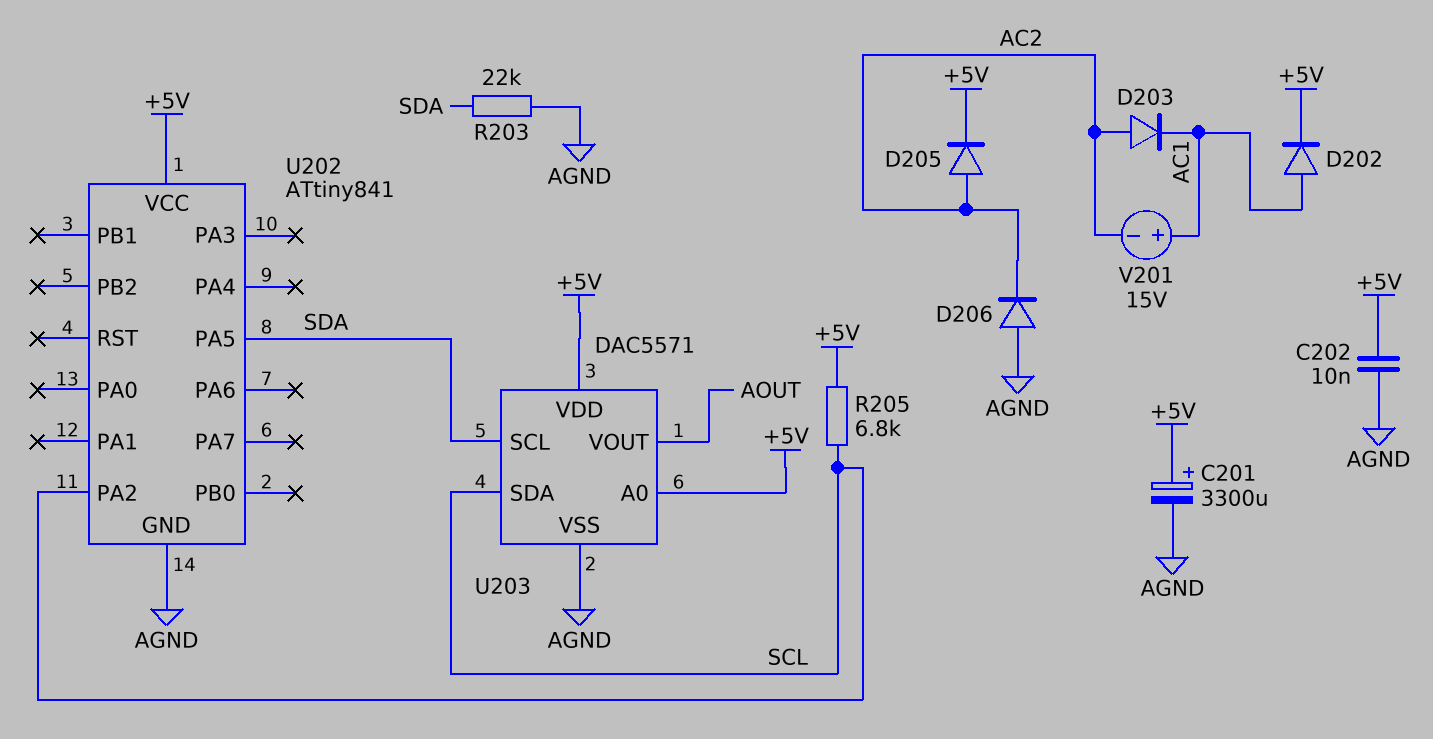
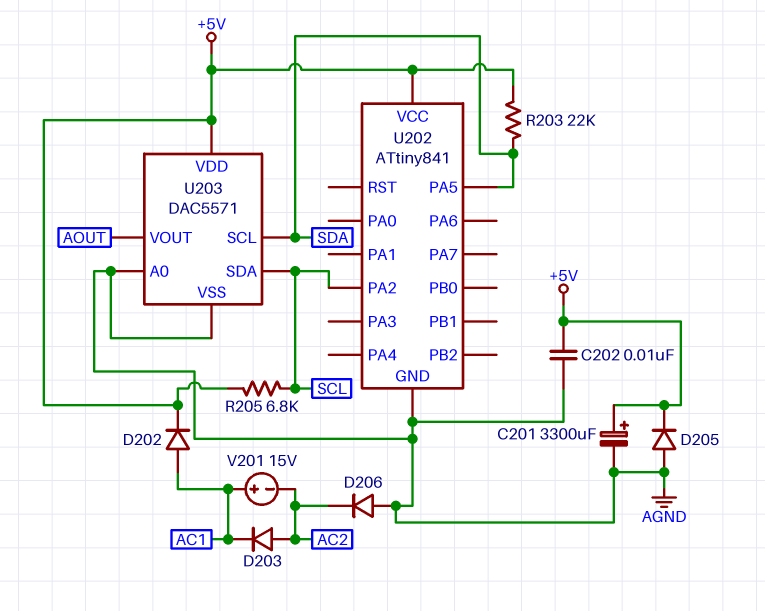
D205: diode (A AC2, K +5V) -> diode (A AGND, K +5V)
R203: 22k (AGND, SDA) -> 22k (+5V, SDA)
U203 pin A0: +5V -> AGND

